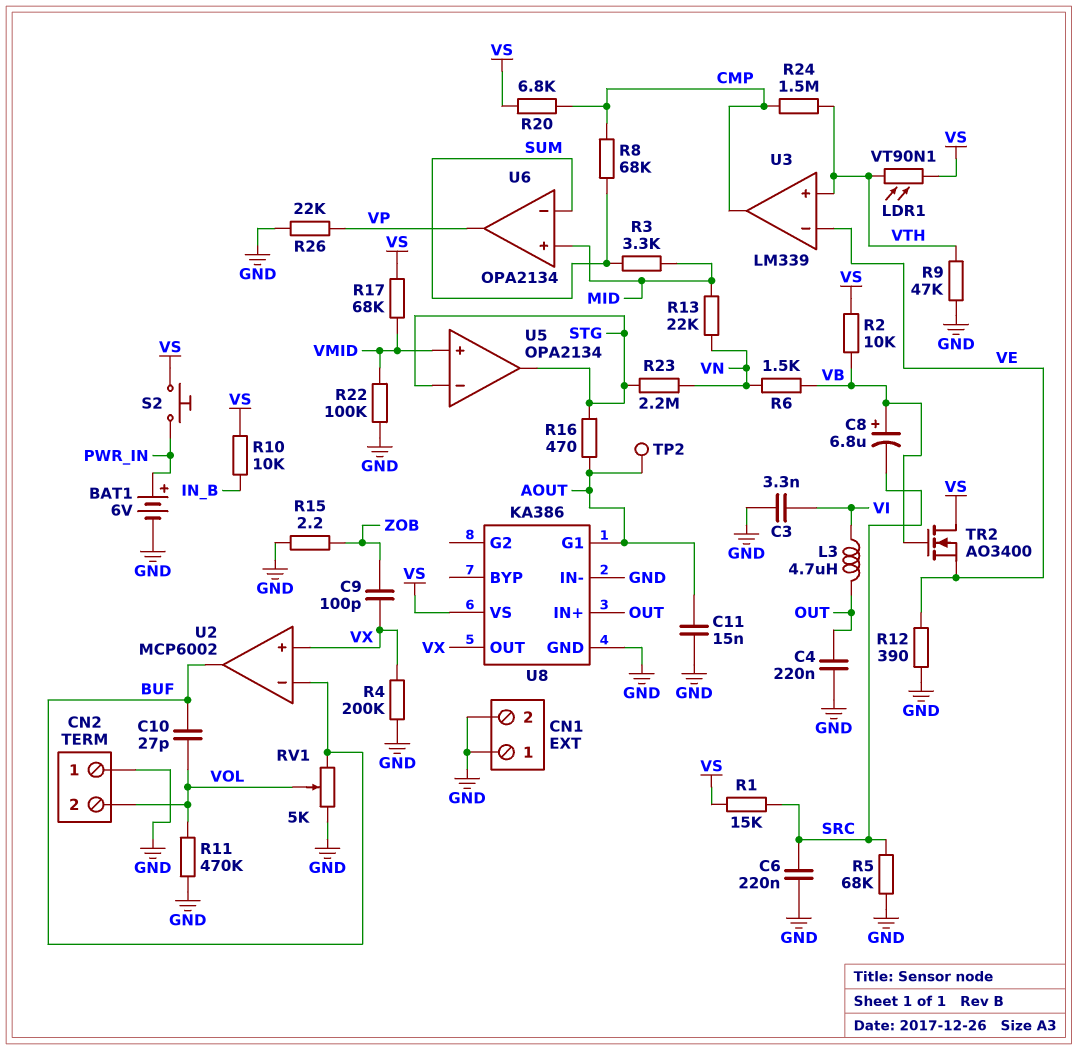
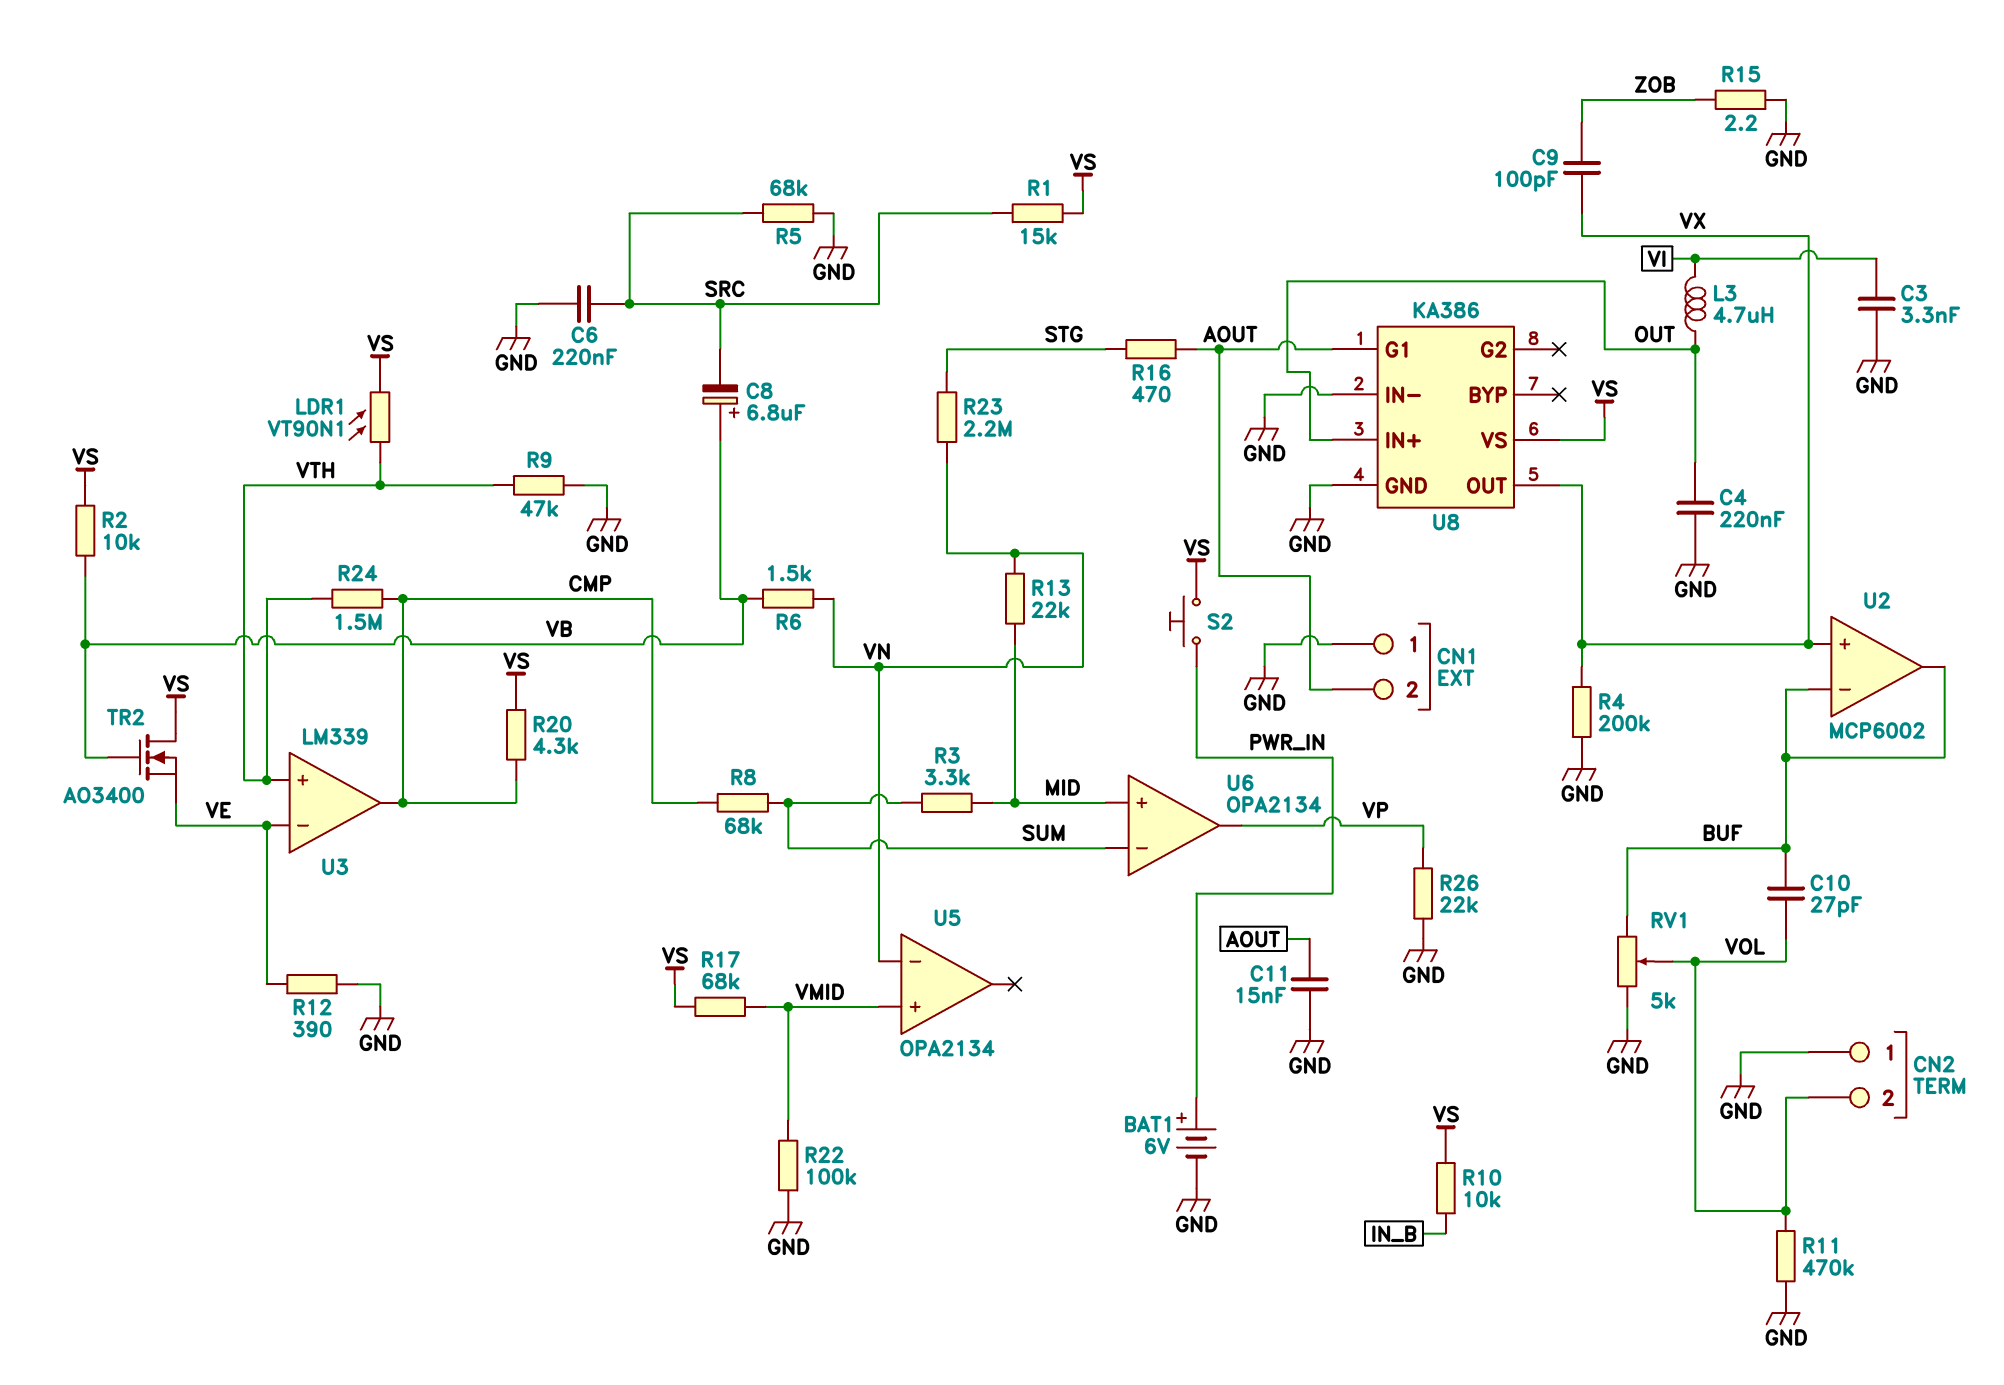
CN1 pin 2: GND -> AOUT
R20: 6.8k (CMP, VS) -> 4.3k (CMP, VS)
TP2: test point (AOUT) -> none
U5 pin in-: STG -> VN
U5 pin out: STG -> none

